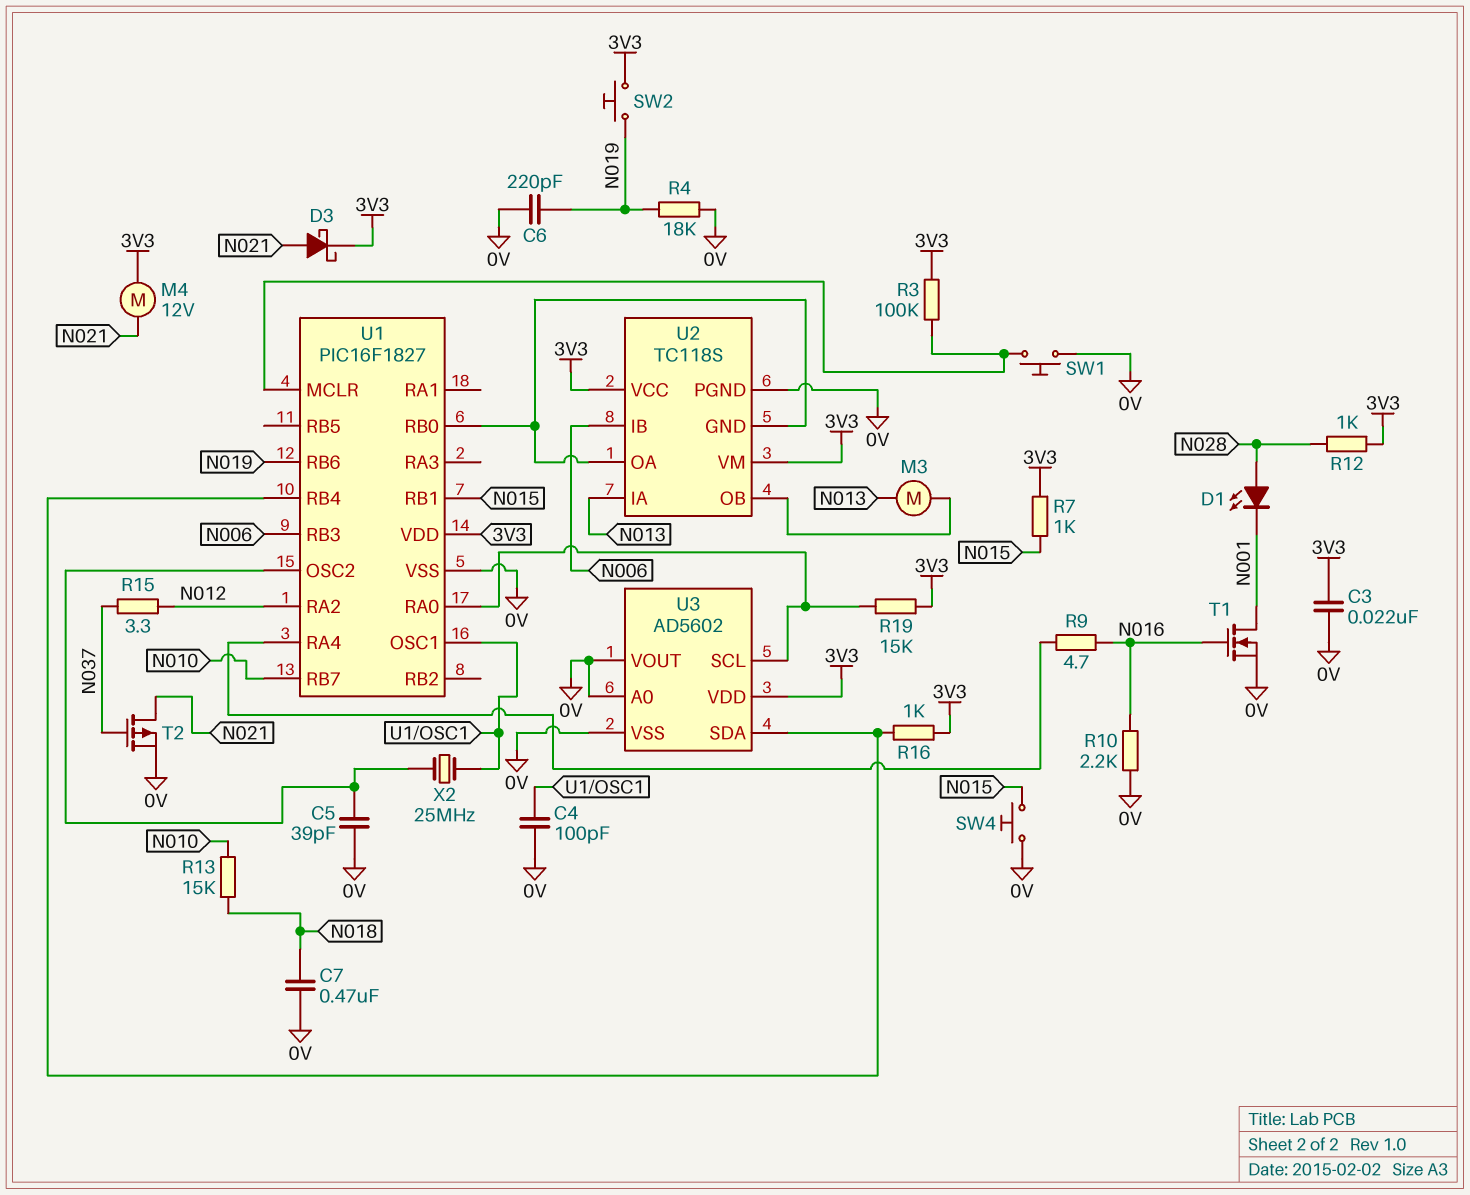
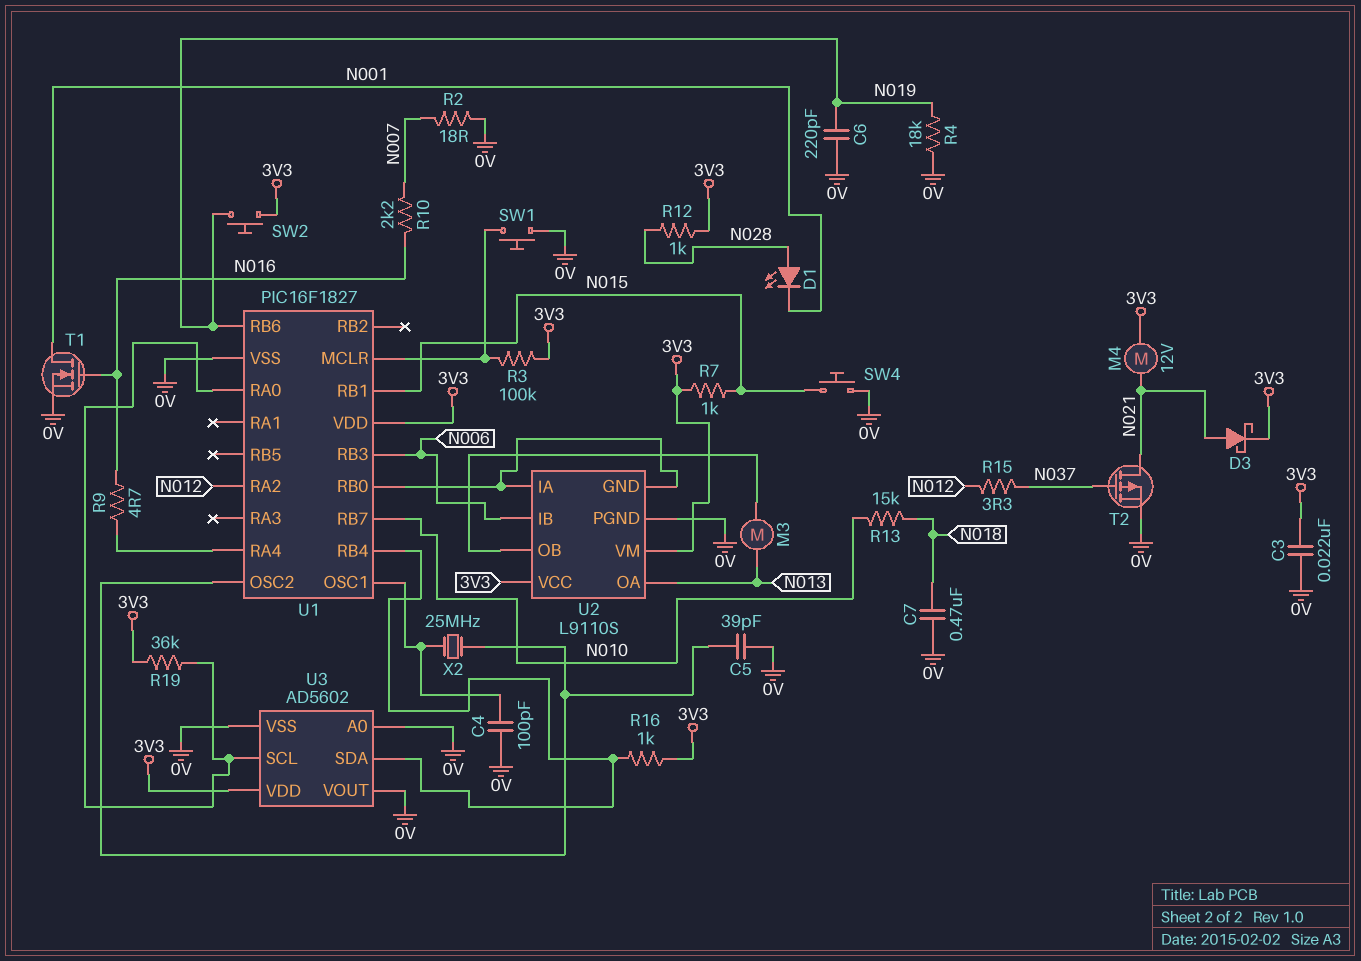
R2: none -> 18 (0V, N007)
R10: 2.2k (0V, N016) -> 2.2k (N007, N016)
R19: 15k (3V3, U1/RA0) -> 36k (3V3, U1/RA0)
U2: TC118S -> L9110S
U2 pin IA: N013 -> U1/RB0
U2 pin OA: U1/RB0 -> N013

